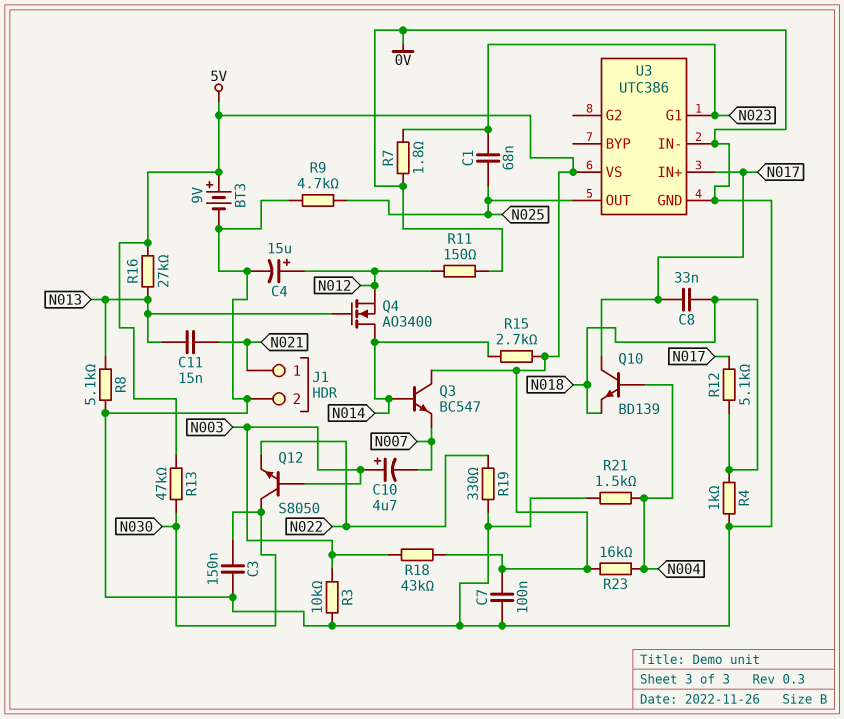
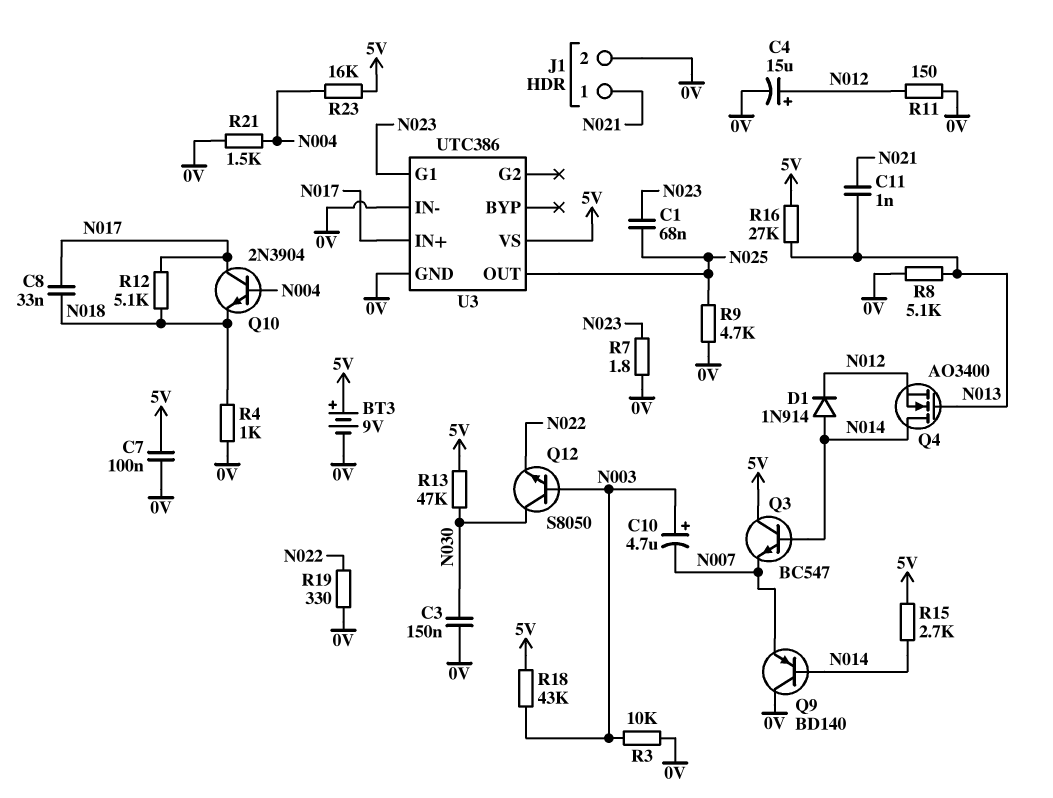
C11: 15nF (N013, N021) -> 1nF (N013, N021)
D1: none -> diode 1N914 (A N014, K N012)
Q9: none -> PNP BD140 (B N014, C 0V, E N007)
Q10: NPN BD139 (B N004, C N017, E N018) -> NPN 2N3904 (B N004, C N017, E N018)

